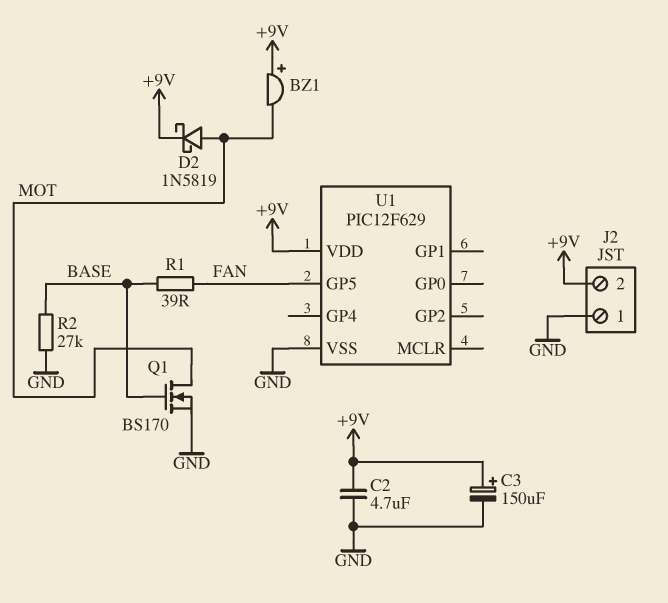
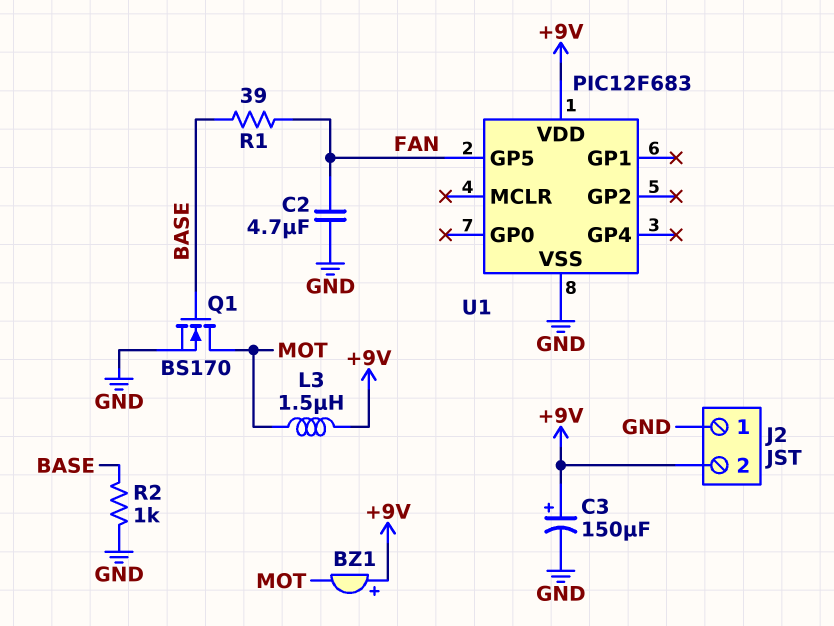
C2: 4.7uF (+9V, GND) -> 4.7uF (FAN, GND)
D2: schottky 1N5819 (A MOT, K +9V) -> none
L3: none -> 1.5uH (+9V, MOT)
R2: 27k (BASE, GND) -> 1k (BASE, GND)
U1: PIC12F629 -> PIC12F683

